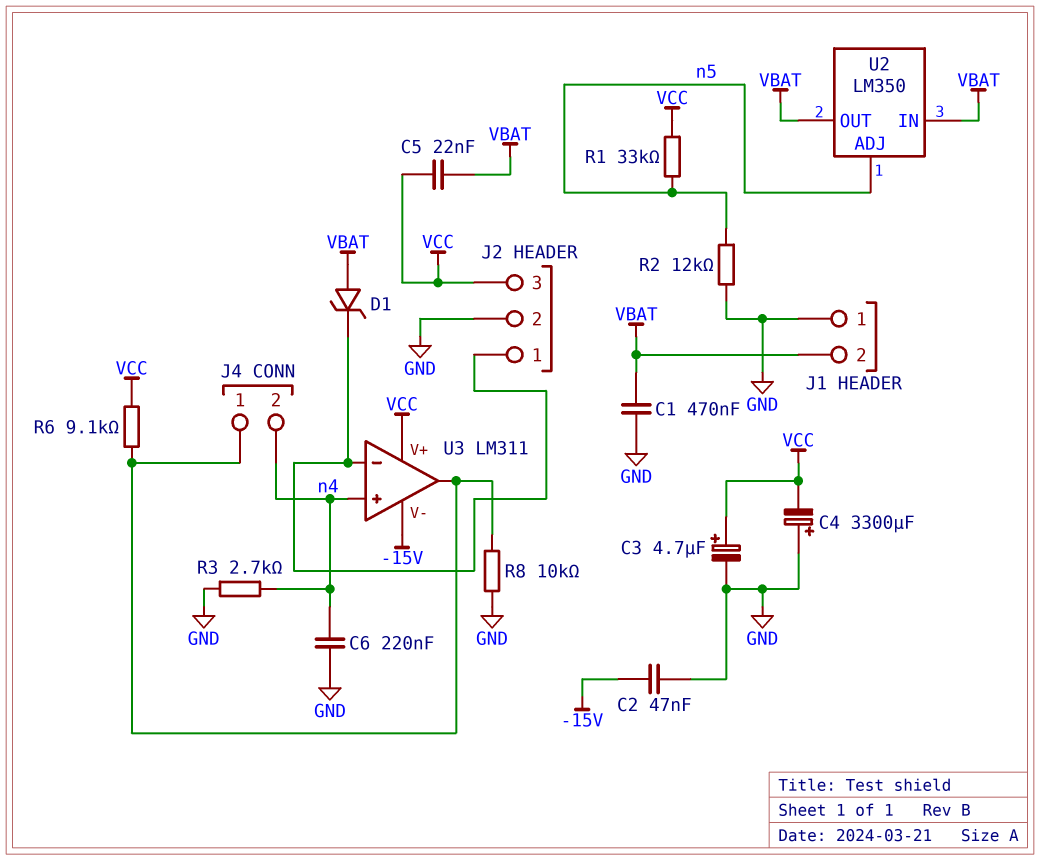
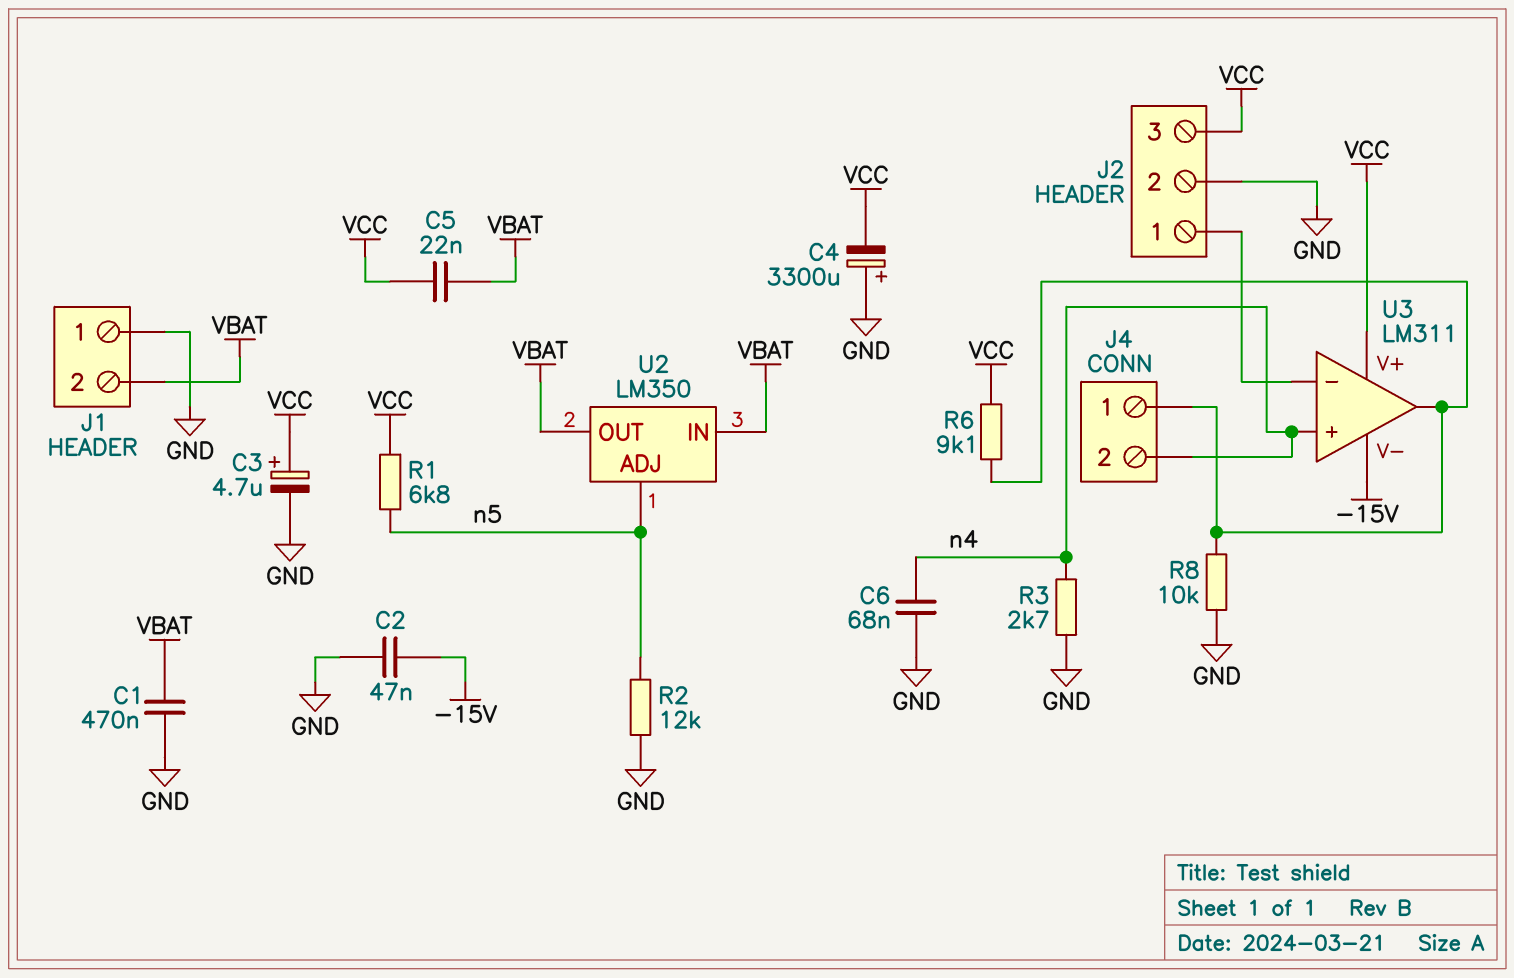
C6: 220nF (GND, n4) -> 68nF (GND, n4)
D1: zener (A VBAT, K J2/1) -> none
R1: 33k (VCC, n5) -> 6.8k (VCC, n5)

